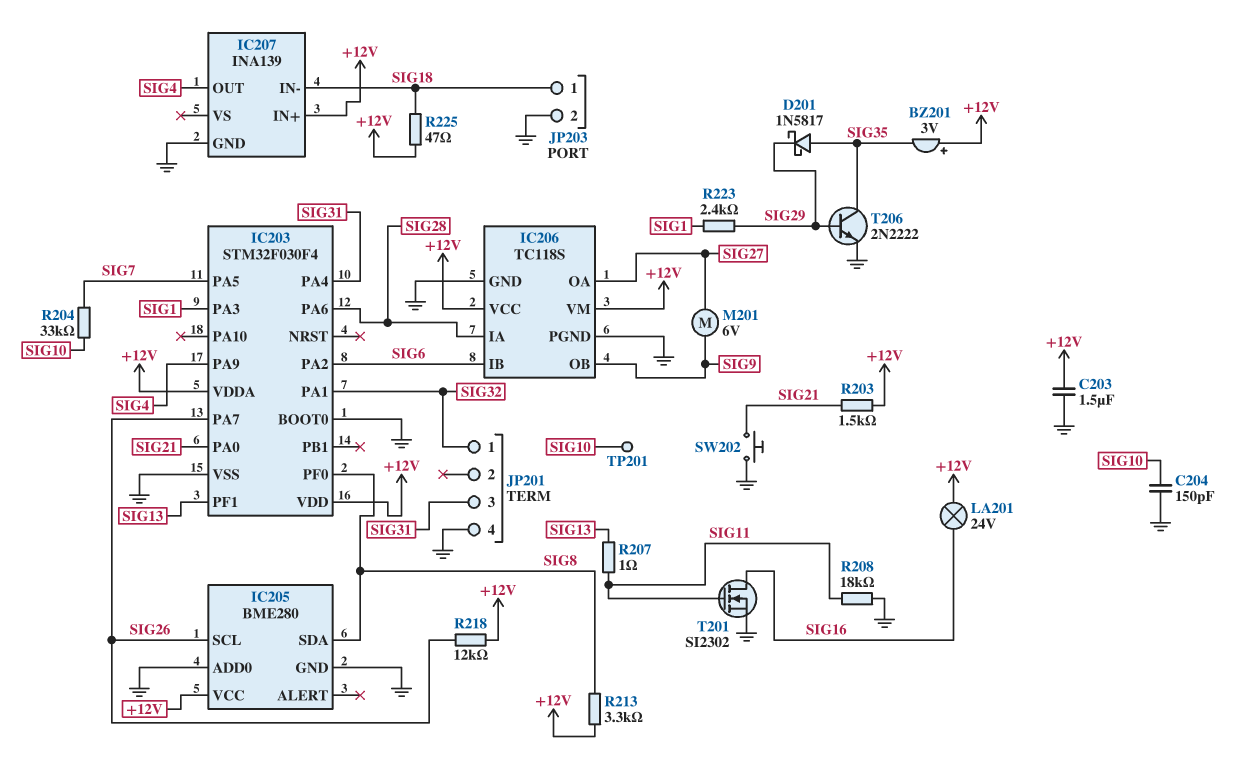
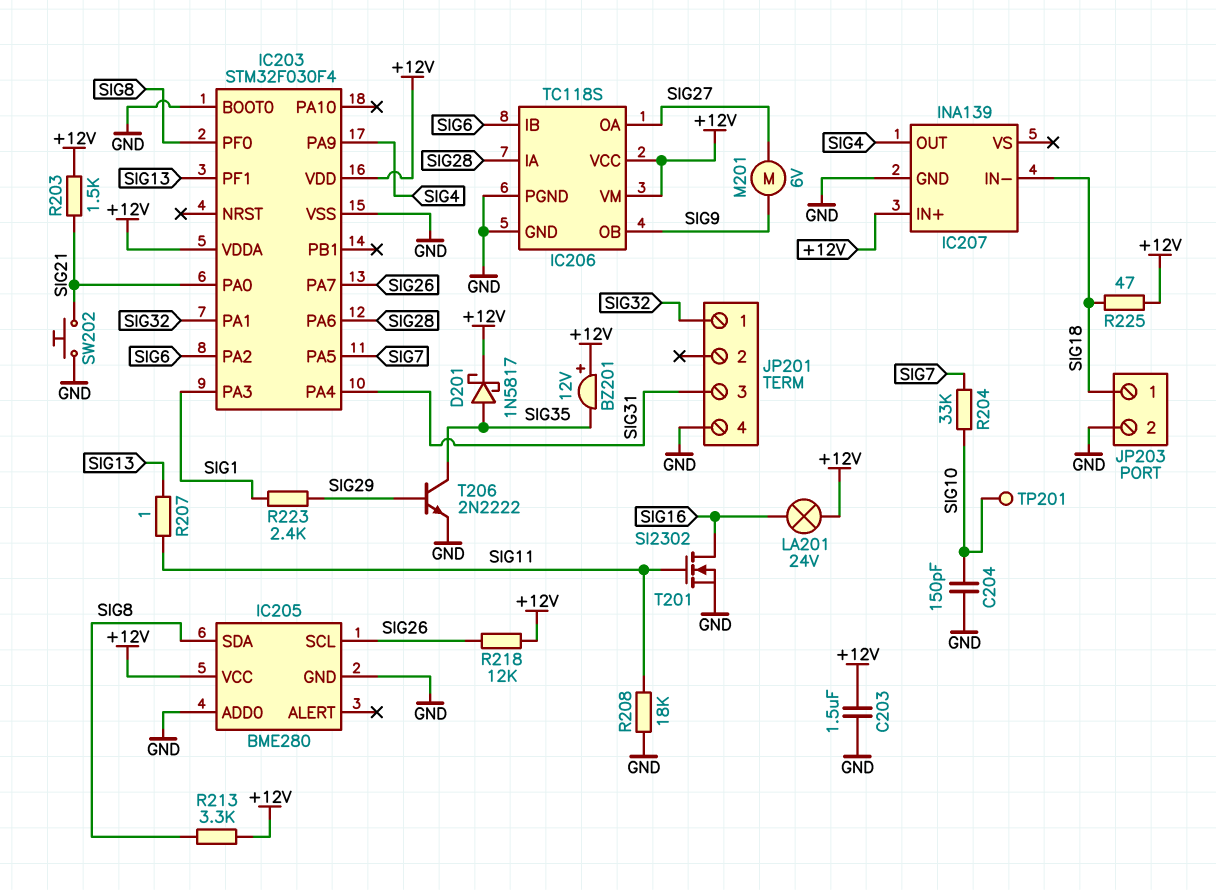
BZ201: buzzer 3V (plus +12V, minus SIG35) -> buzzer 12V (plus +12V, minus SIG35)
D201: schottky 1N5817 (A SIG35, K SIG29) -> schottky 1N5817 (A SIG35, K +12V)

